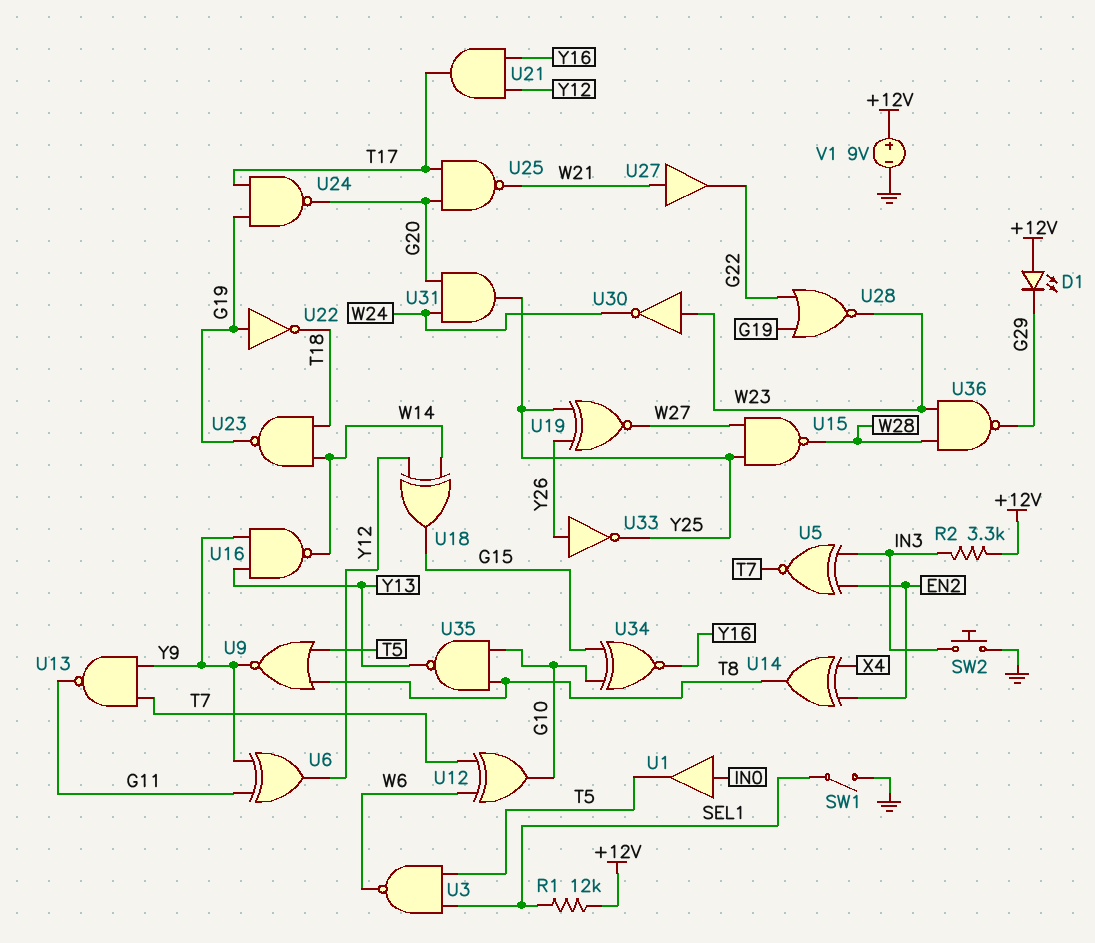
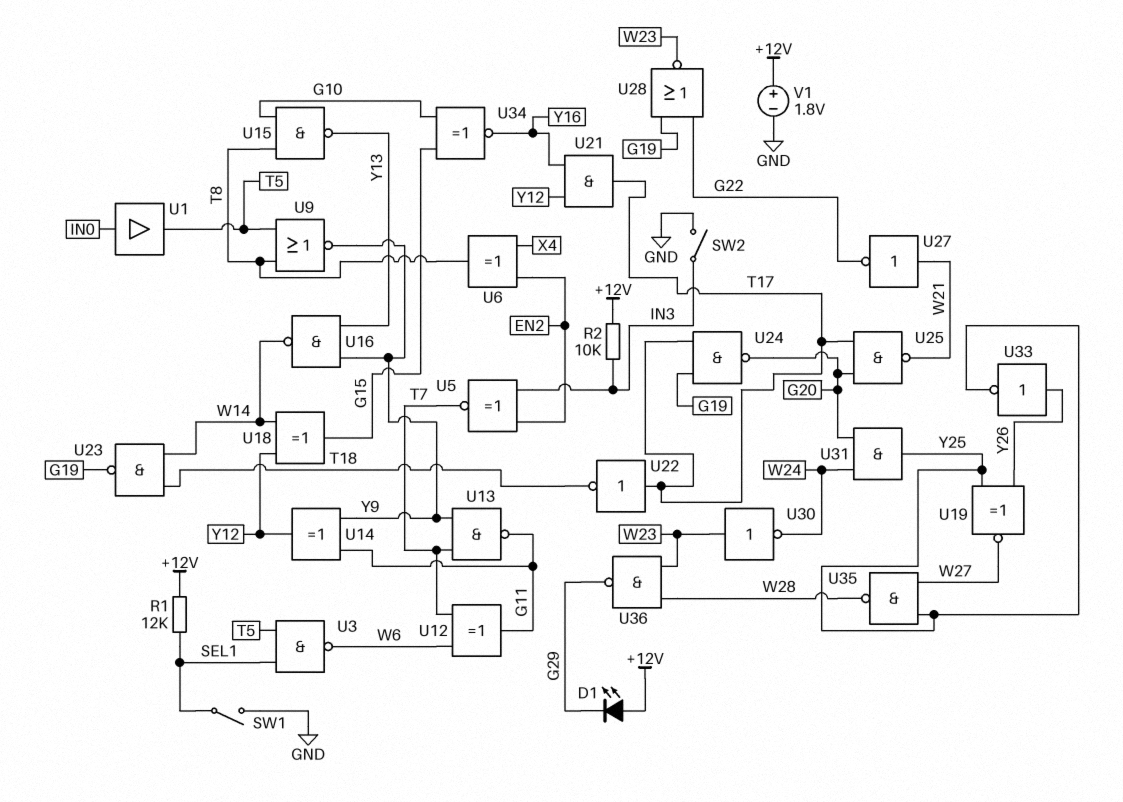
R2: 3.3k (+12V, IN3) -> 10k (+12V, IN3)
SW2: button (GND, IN3) -> switch (GND, IN3)
U6: XOR (in G11, in Y9, out Y12) -> XOR (in EN2, in X4, out T8)
U12: XOR (in T7, in W6, out G10) -> XOR (in T7, in W6, out G11)
U14: XOR (in EN2, in X4, out T8) -> XOR (in G11, in Y9, out Y12)
U15: NAND (in W27, in Y25, out W28) -> NAND (in G10, in T8, out Y13)
U22: NOT (in G19, out T18) -> NOT (in T17, out T18)
U27: buffer (in W21, out G22) -> NOT (in W21, out G22)
U35: NAND (in G10, in T8, out Y13) -> NAND (in W27, in Y25, out W28)
V1: 9V (plus +12V, minus GND) -> 1.8V (plus +12V, minus GND)

